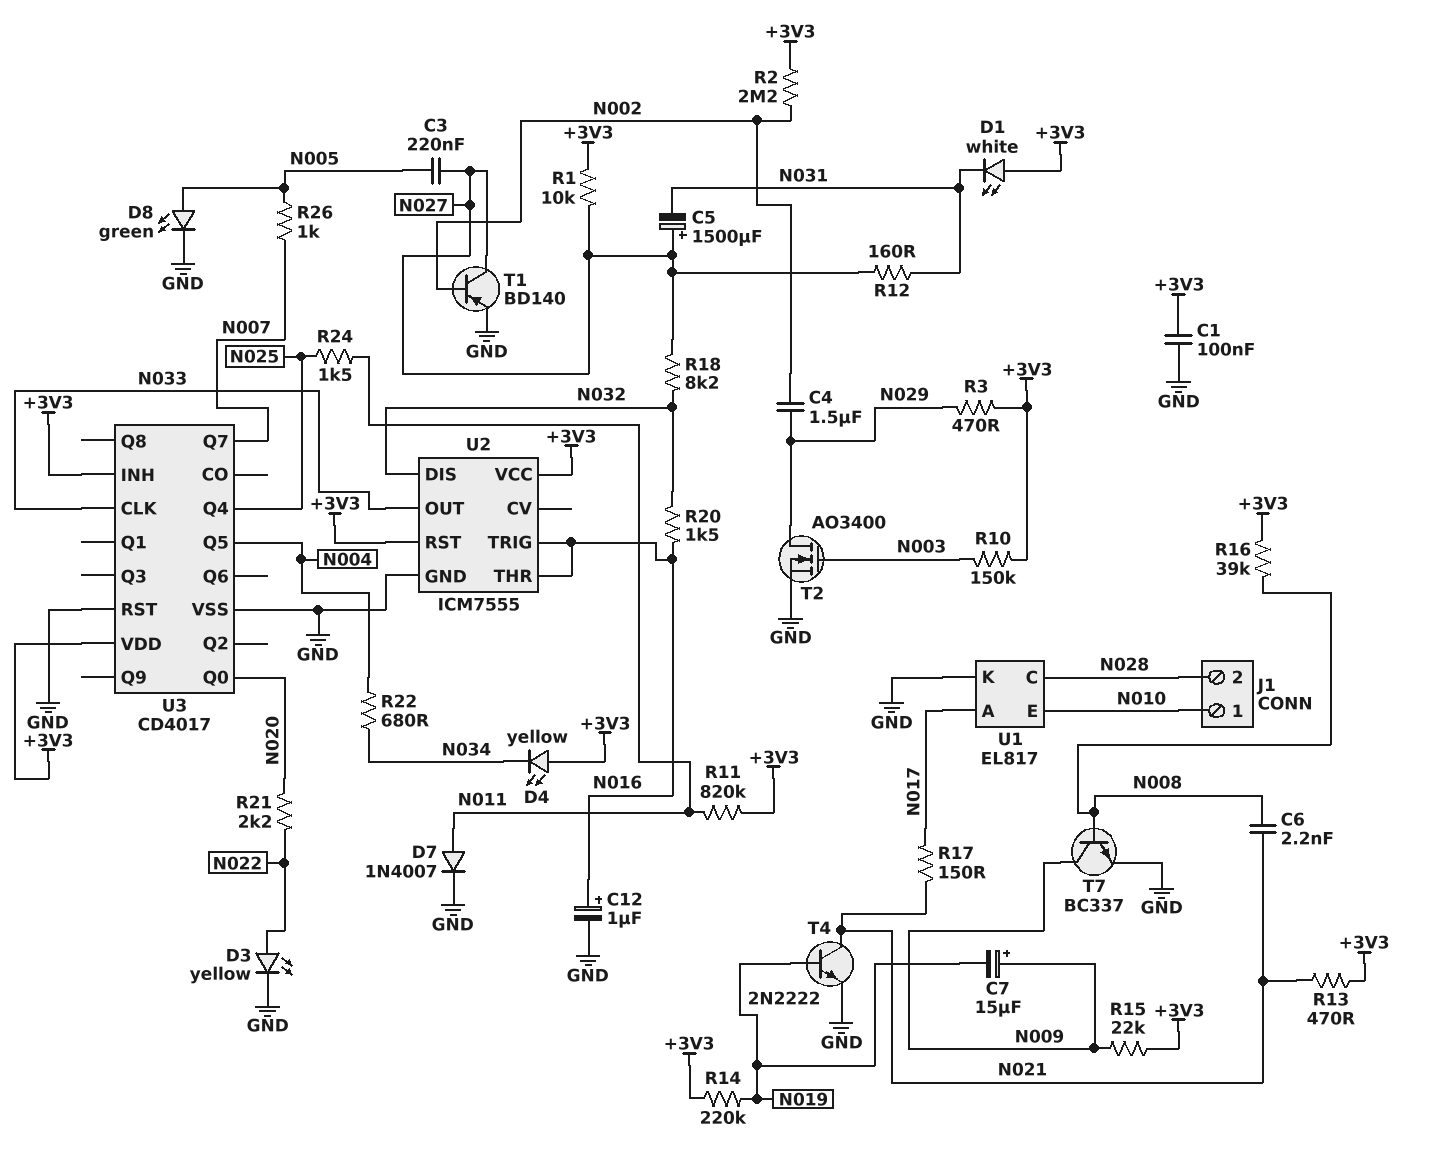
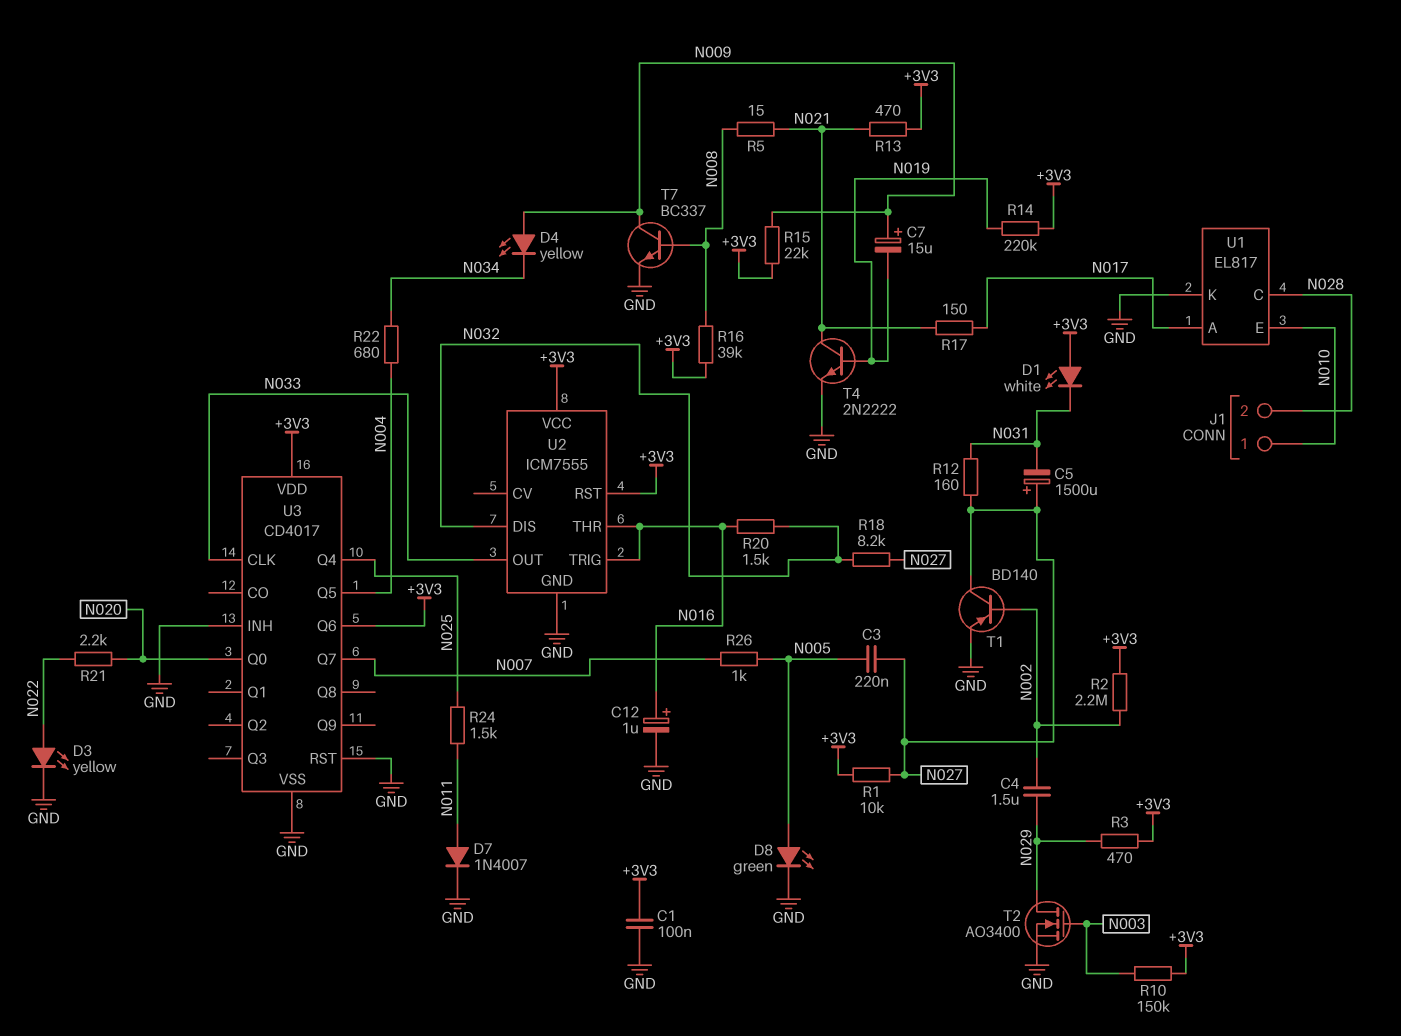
C6: 2.2nF (N008, N021) -> none
D4: LED yellow (A +3V3, K N034) -> LED yellow (A N009, K N034)
R5: none -> 15 (N008, N021)
R11: 820k (+3V3, N011) -> none
U3 pin INH: +3V3 -> GND
U3 pin Q6: none -> +3V3

